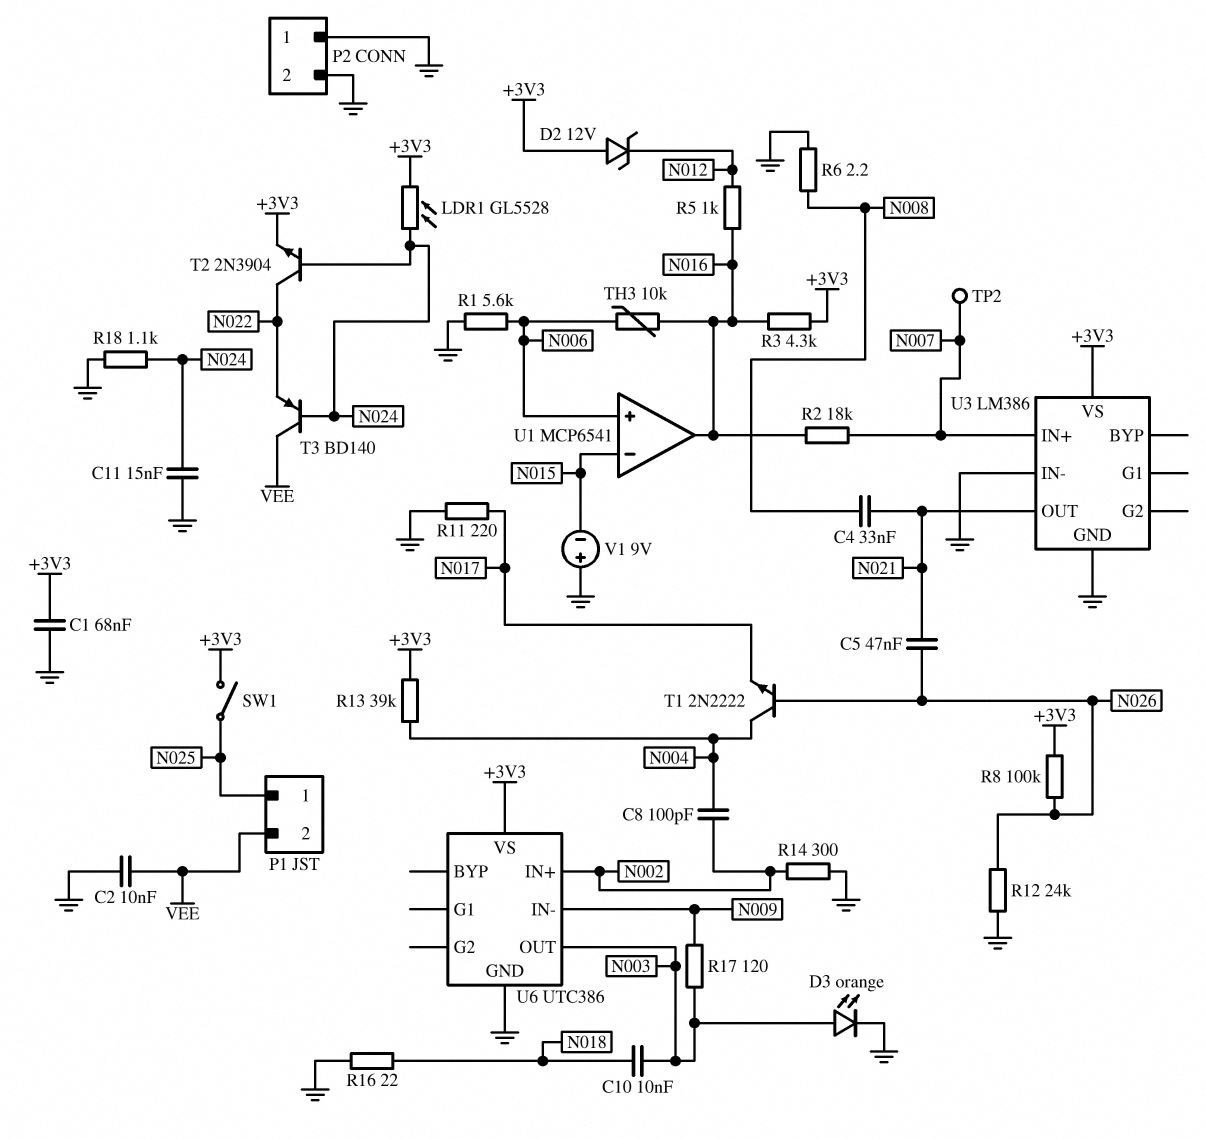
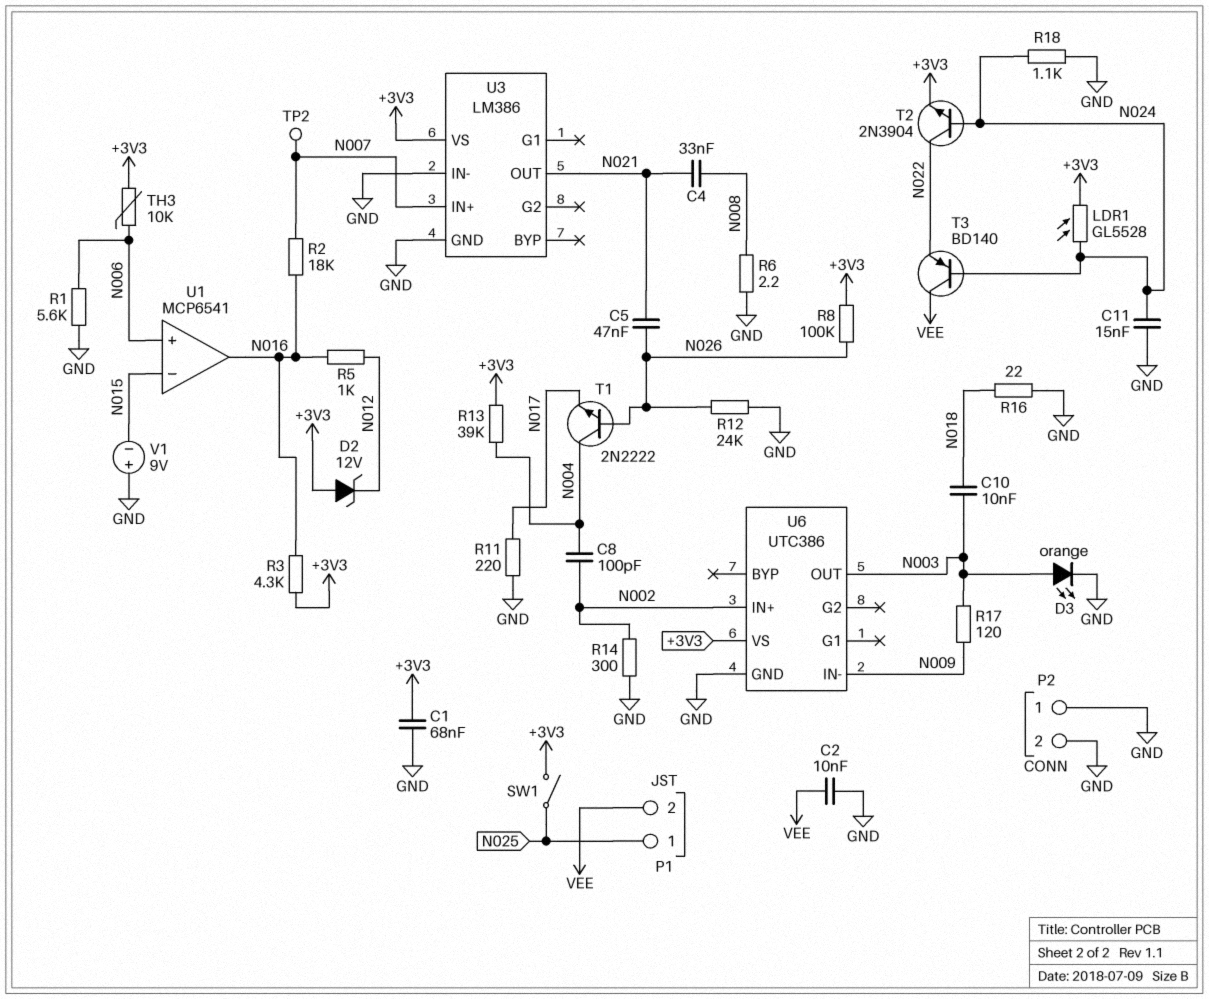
TH3: 10k (N006, N016) -> 10k (+3V3, N006)

